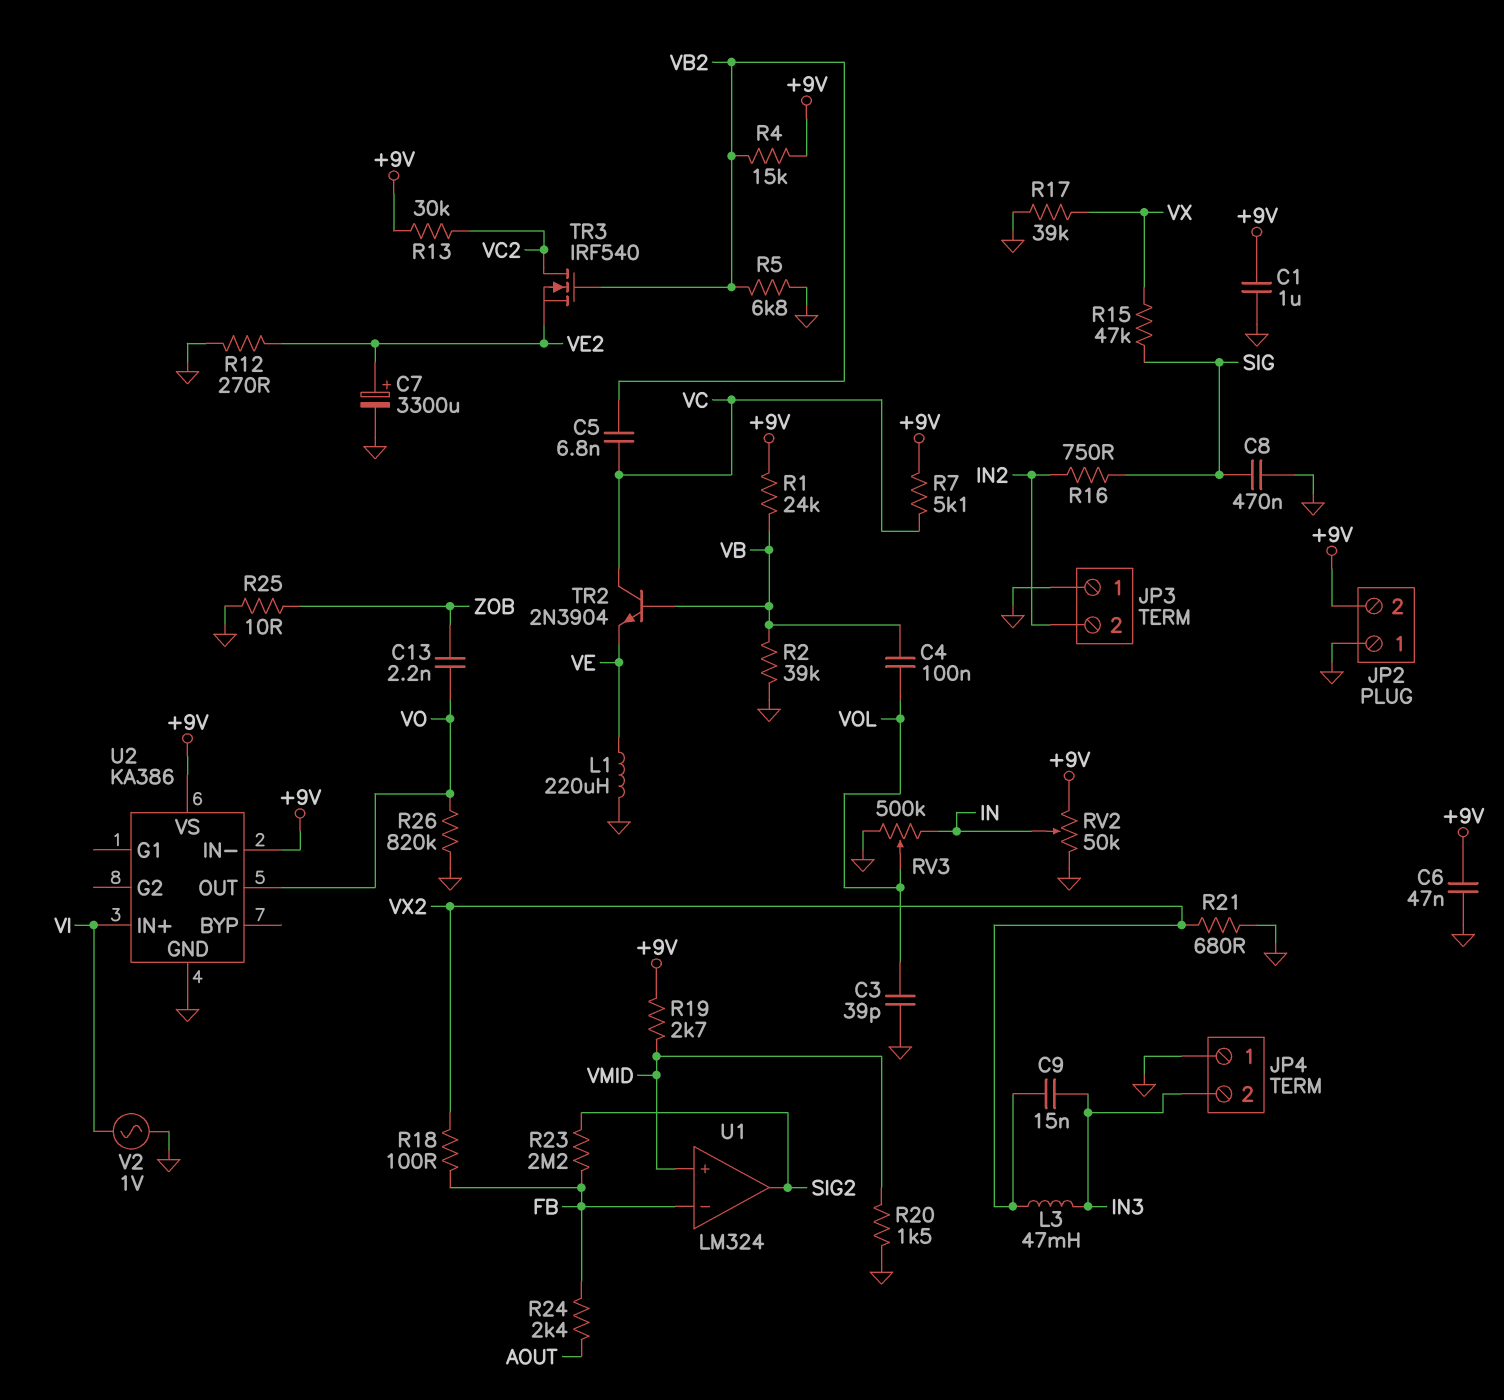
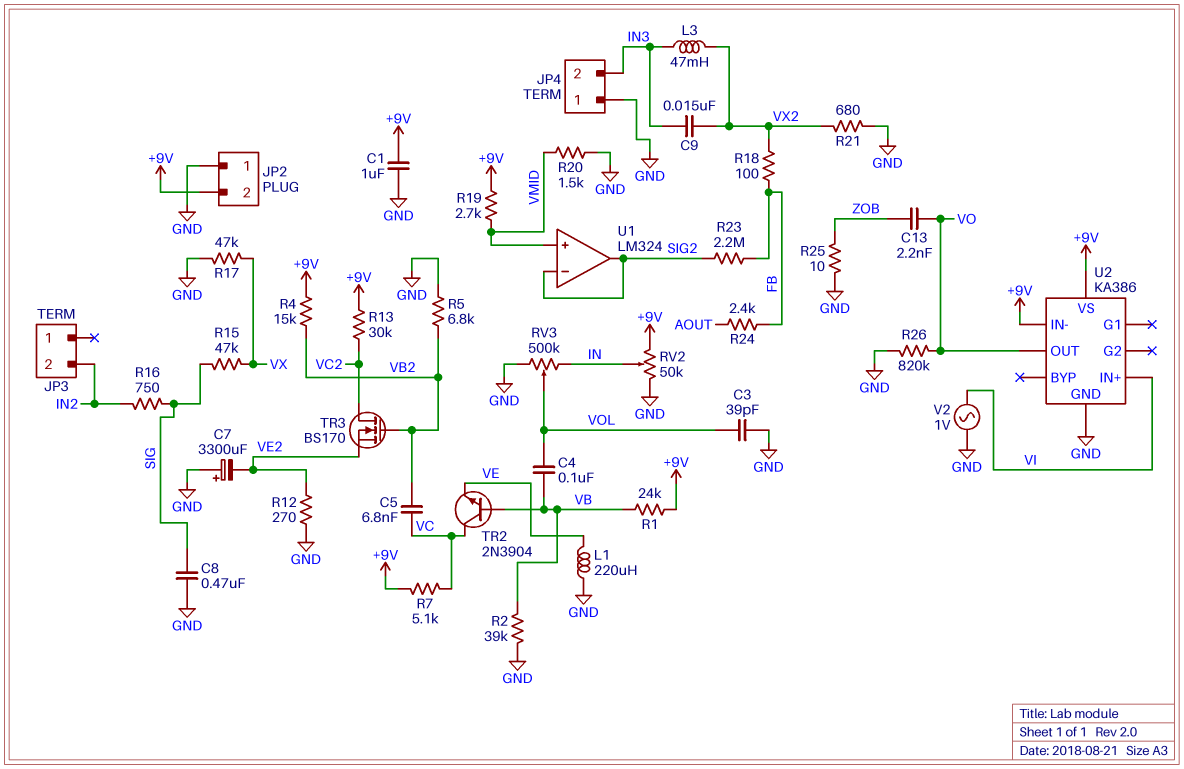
C6: 47nF (+9V, GND) -> none
C7: 3300uF (plus VE2, minus GND) -> 3300uF (plus GND, minus VE2)
JP3 pin 1: GND -> none
R17: 39k (GND, VX) -> 47k (GND, VX)
TR3: NMOS IRF540 (G VB2, D VC2, S VE2) -> NMOS BS170 (G VB2, D VC2, S VE2)
U1 pin in-: FB -> SIG2

